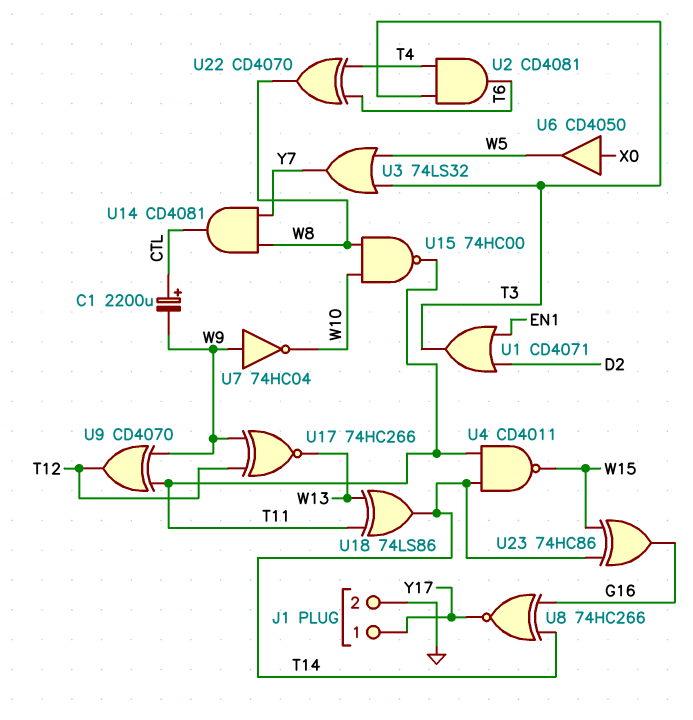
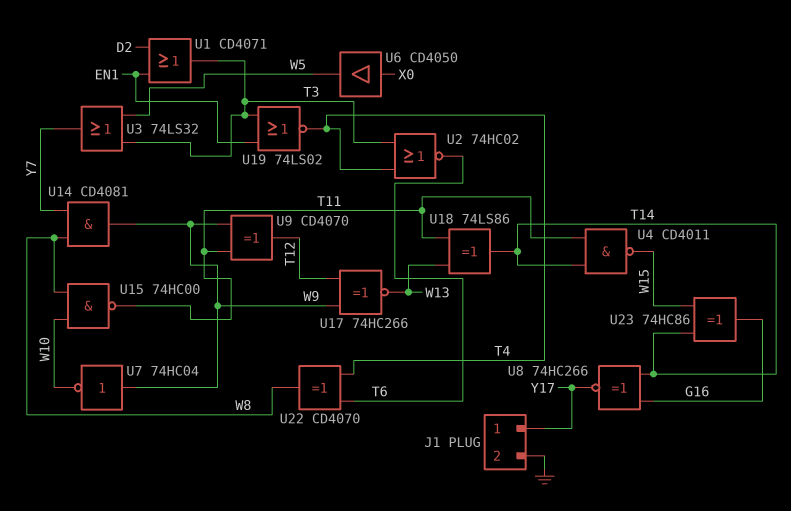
C1: 2200uF (plus CTL, minus W9) -> none
U2: AND CD4081 (in T3, in T4, out T6) -> NOR 74HC02 (in T3, in T4, out T6)
U14: AND CD4081 (in W8, in Y7, out CTL) -> AND CD4081 (in W8, in Y7, out W9)
U19: none -> NOR 74LS02 (in EN1, in T3, out T4)

